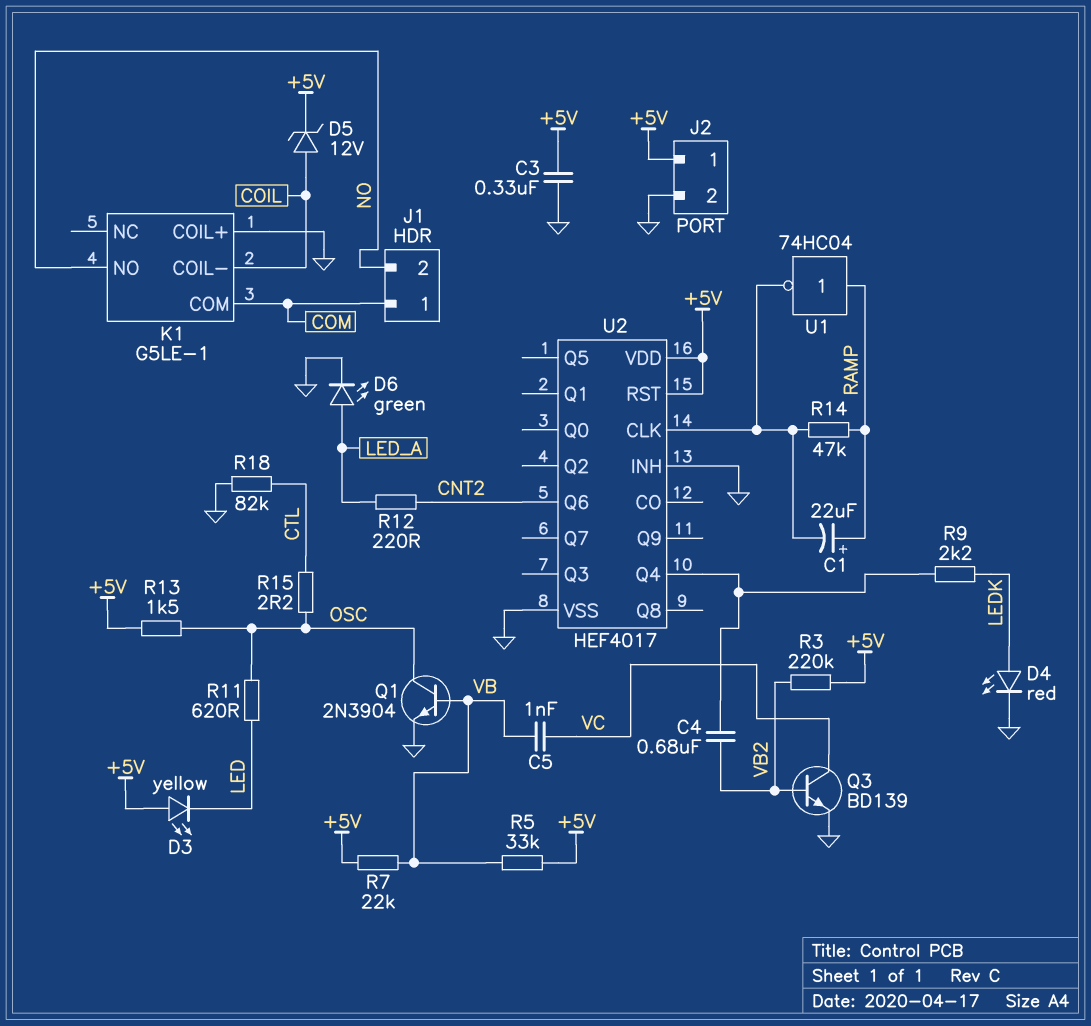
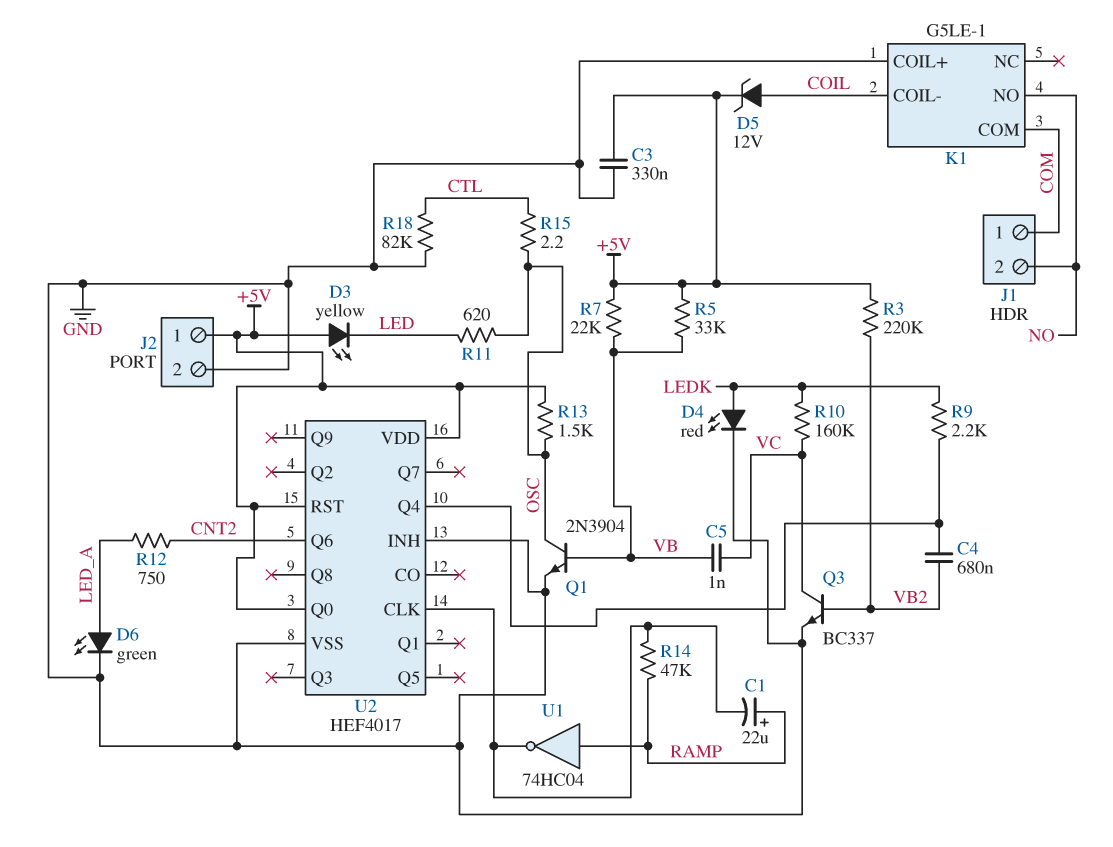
Q3: NPN BD139 (B VB2, C VC, E GND) -> NPN BC337 (B VB2, C VC, E GND)
R10: none -> 160k (LEDK, VC)
R12: 220 (CNT2, LED_A) -> 750 (CNT2, LED_A)
U2 pin Q0: none -> +5V

